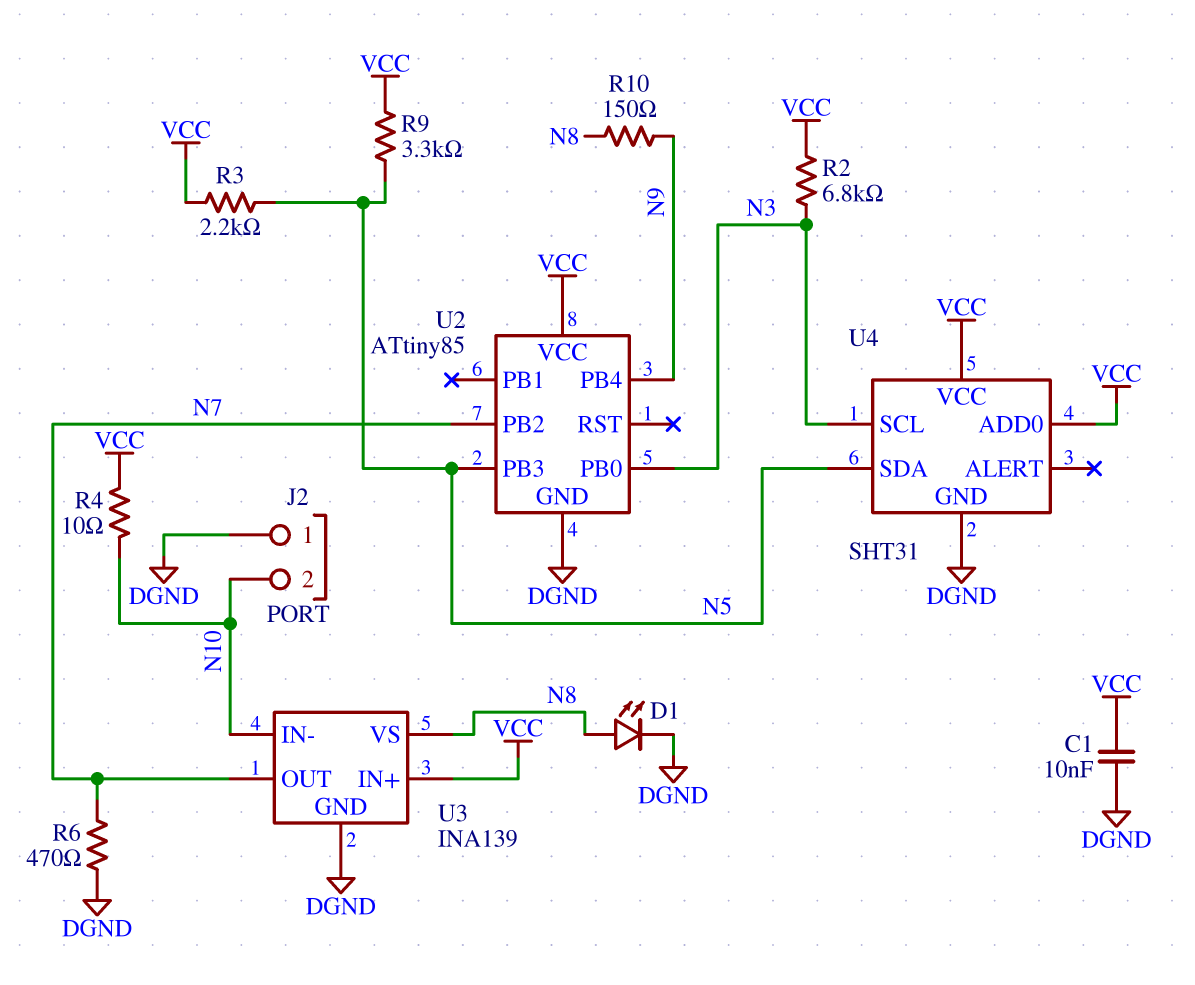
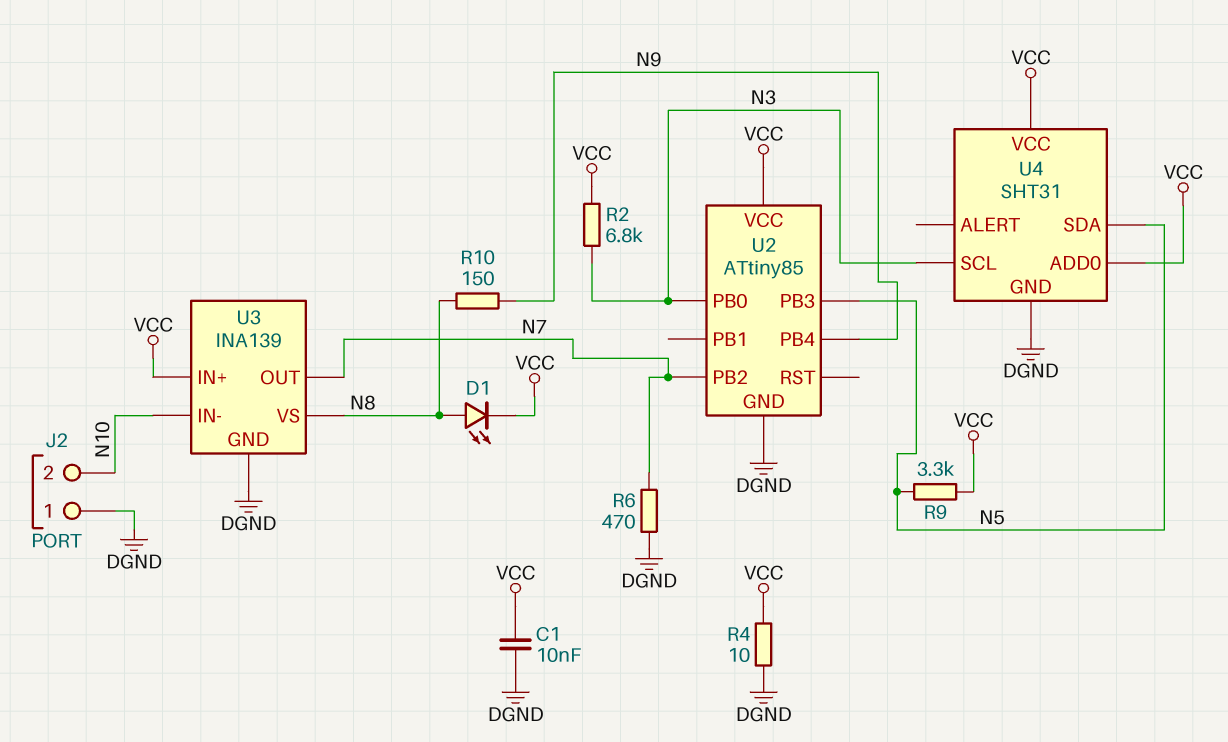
D1: LED (A N8, K DGND) -> LED (A N8, K VCC)
R3: 2.2k (N5, VCC) -> none
R4: 10 (N10, VCC) -> 10 (DGND, VCC)

